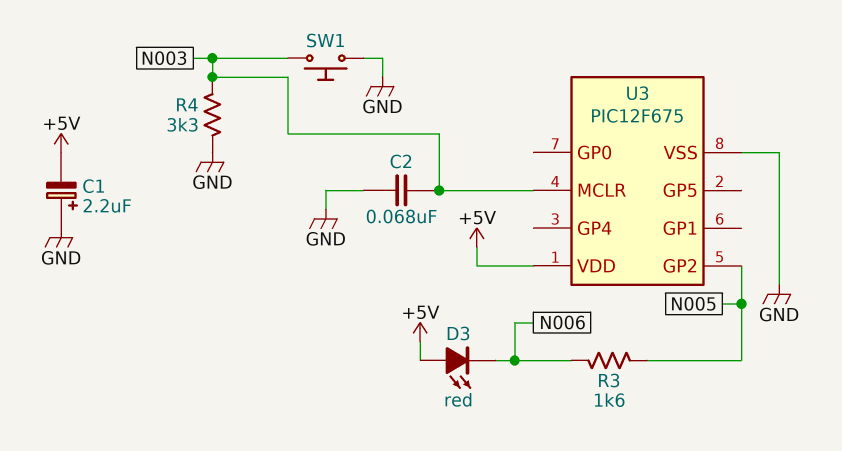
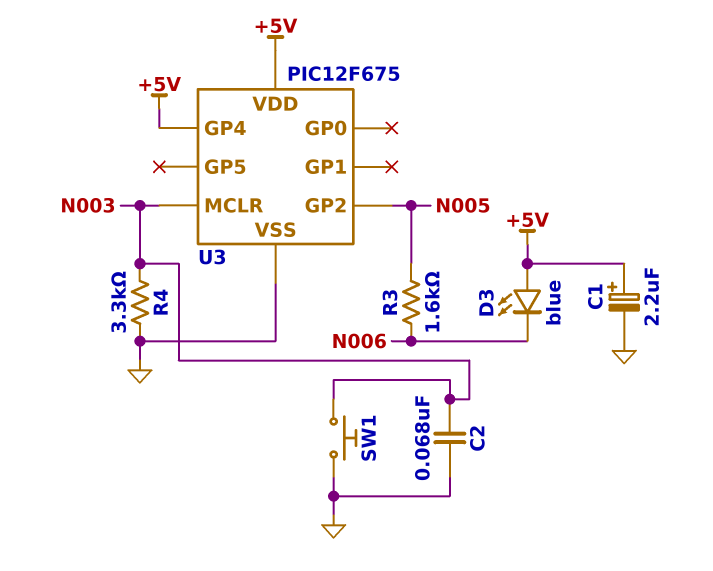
C1: 2.2uF (plus GND, minus +5V) -> 2.2uF (plus +5V, minus GND)
D3: LED red (A +5V, K N006) -> LED blue (A +5V, K N006)
U3 pin GP4: none -> +5V

